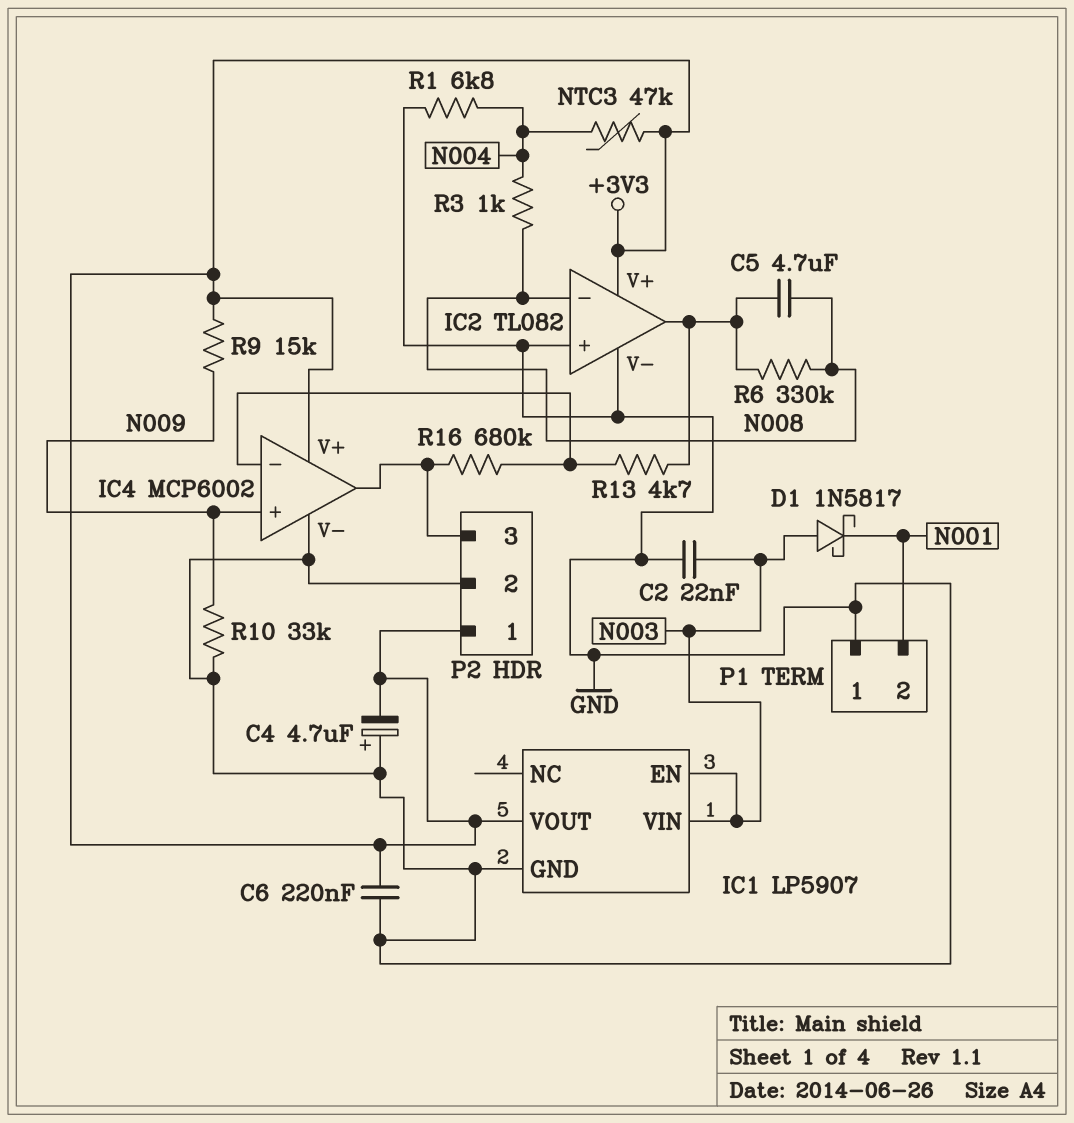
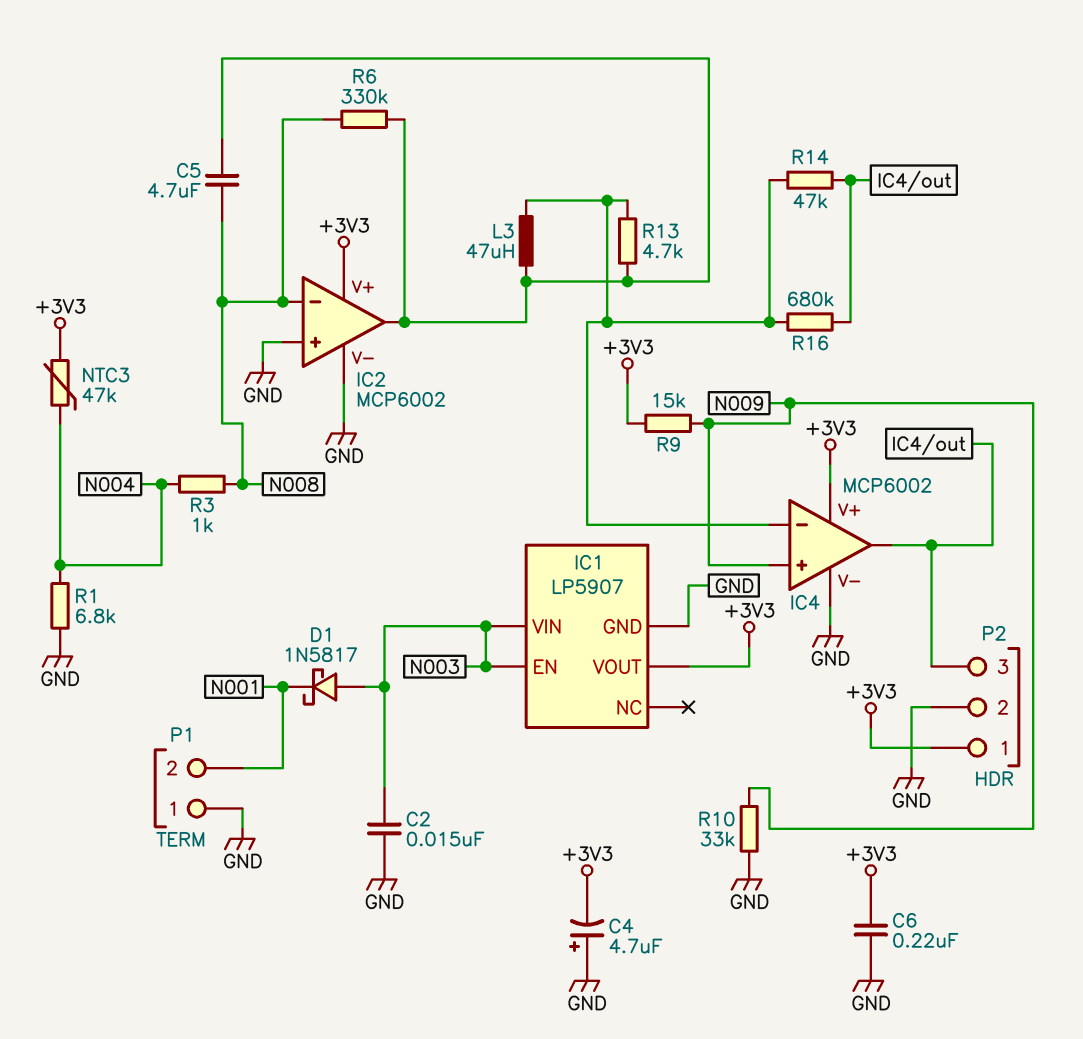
C2: 22nF (GND, N003) -> 15nF (GND, N003)
IC2: TL082 -> MCP6002
L3: none -> 47uH (IC2/out, IC4/in-)
R14: none -> 47k (IC4/in-, IC4/out)

